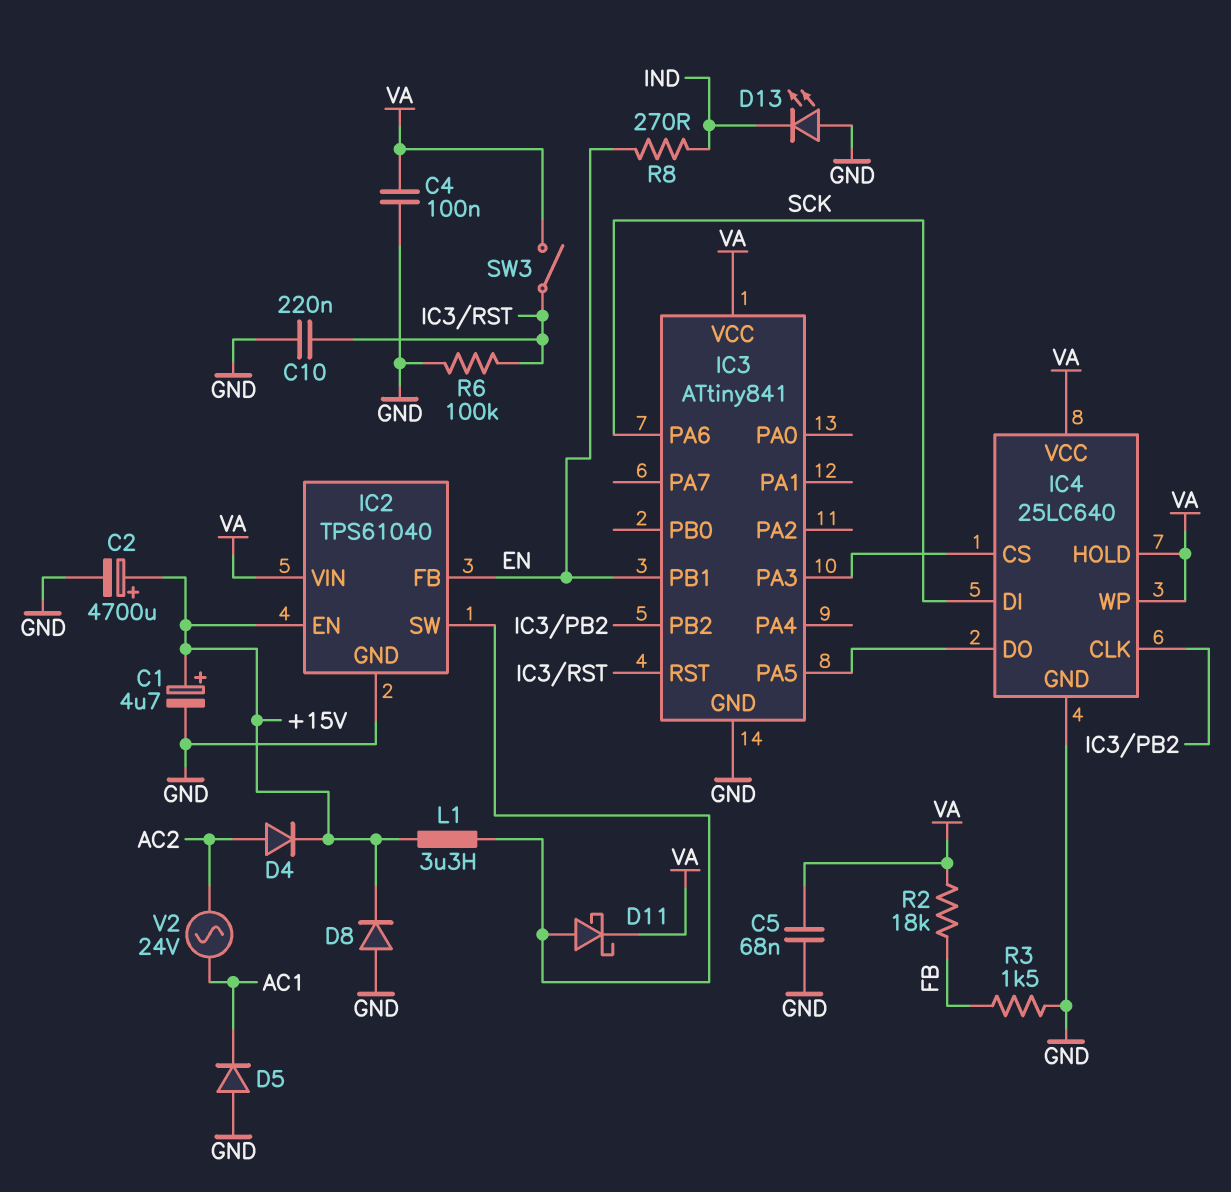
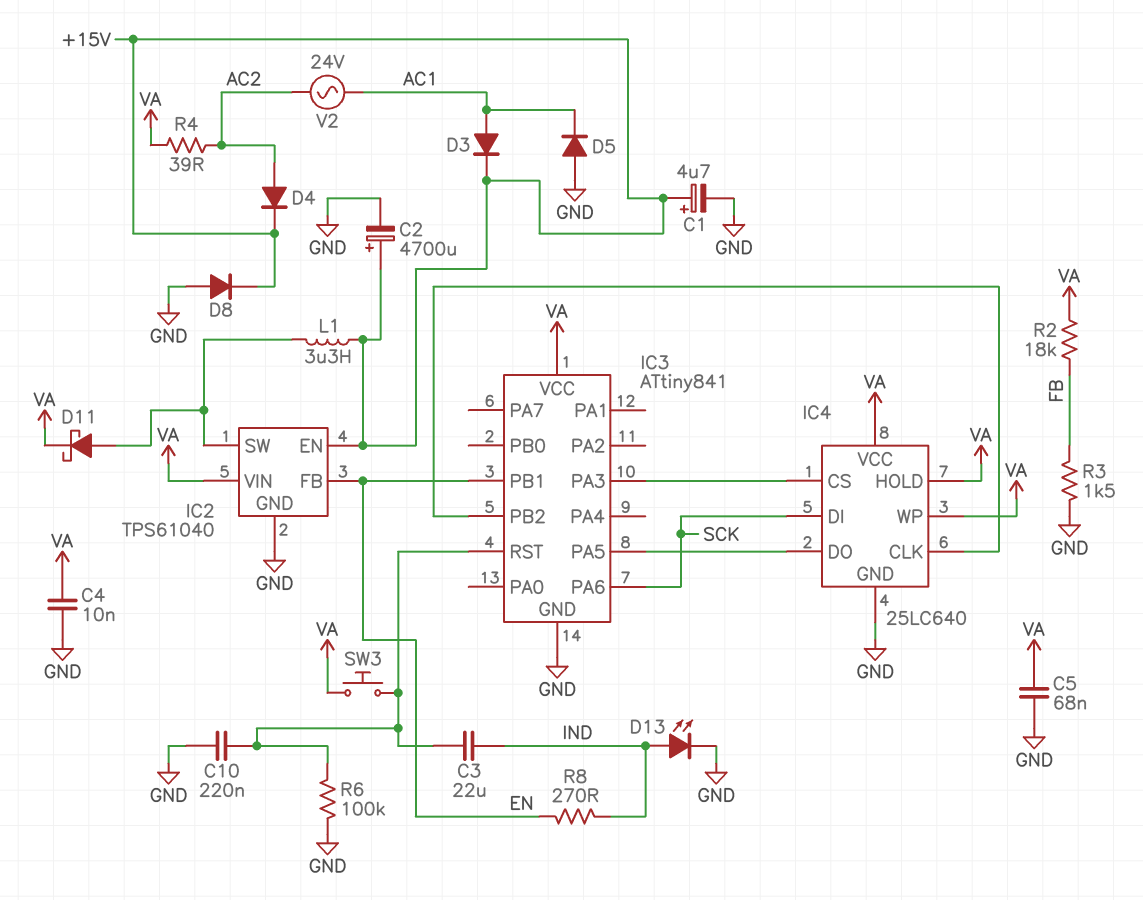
C3: none -> 22uF (IC3/RST, IND)
C4: 100nF (GND, VA) -> 10nF (GND, VA)
D3: none -> diode (A AC1, K +15V)
D13: LED (A GND, K IND) -> LED (A IND, K GND)
R4: none -> 39 (AC2, VA)
SW3: switch (IC3/RST, VA) -> button (IC3/RST, VA)

